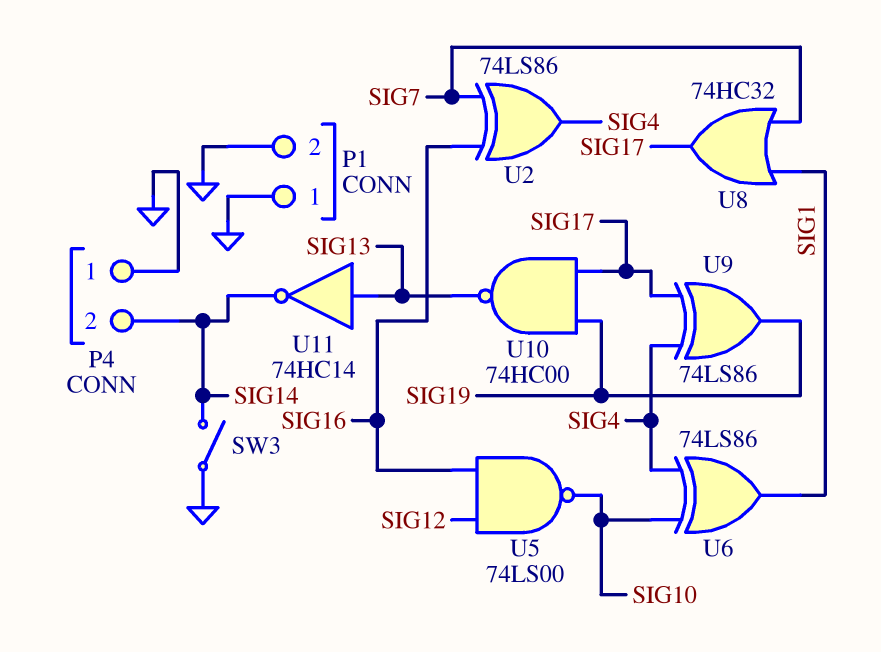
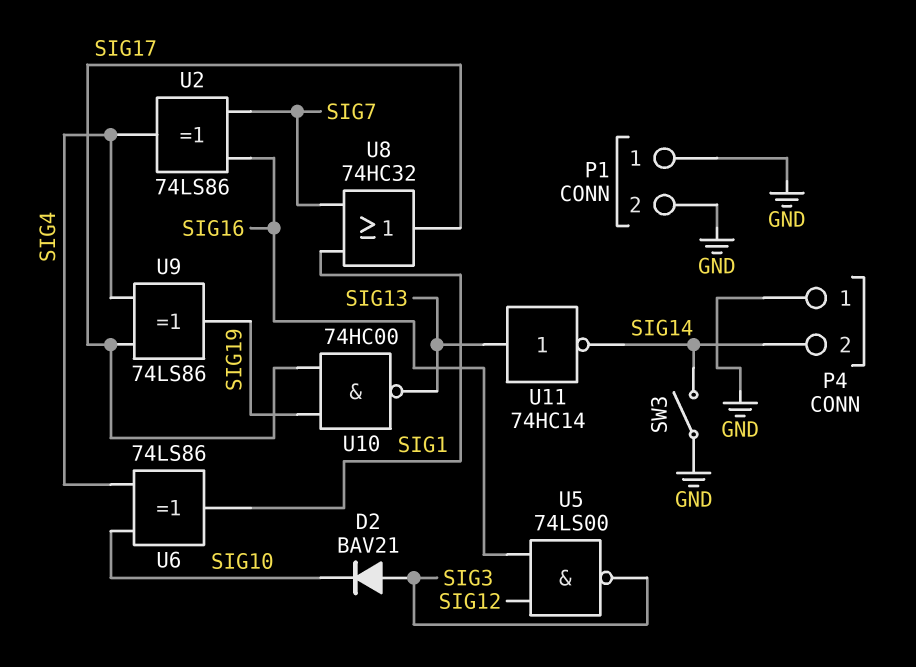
D2: none -> diode BAV21 (A SIG3, K SIG10)
U5: NAND 74LS00 (in SIG12, in SIG16, out SIG10) -> NAND 74LS00 (in SIG12, in SIG16, out SIG3)

